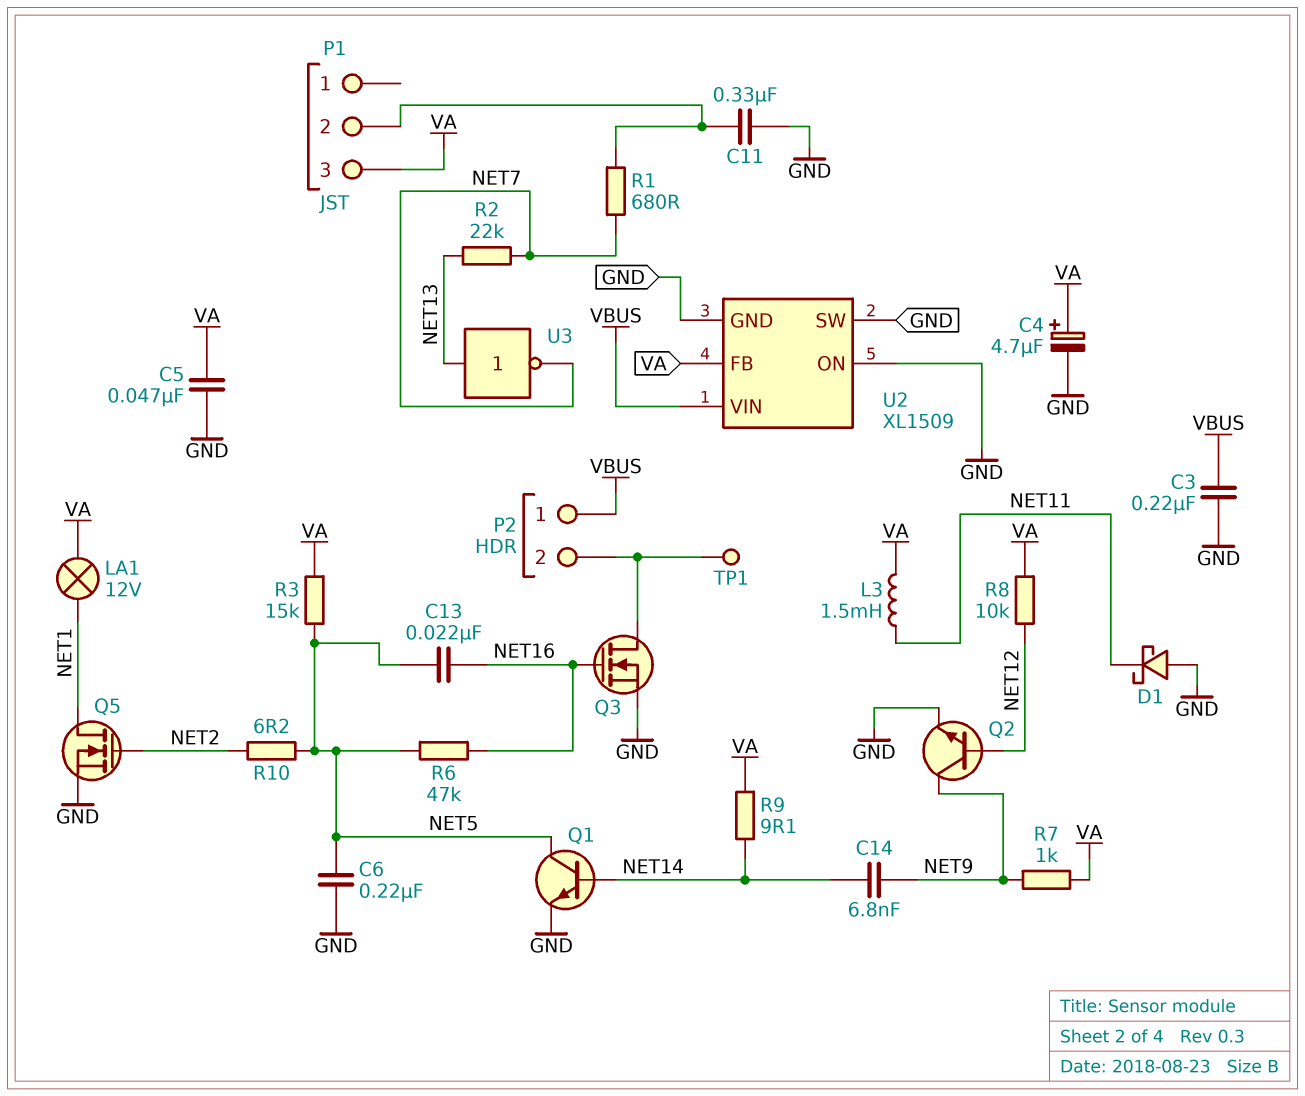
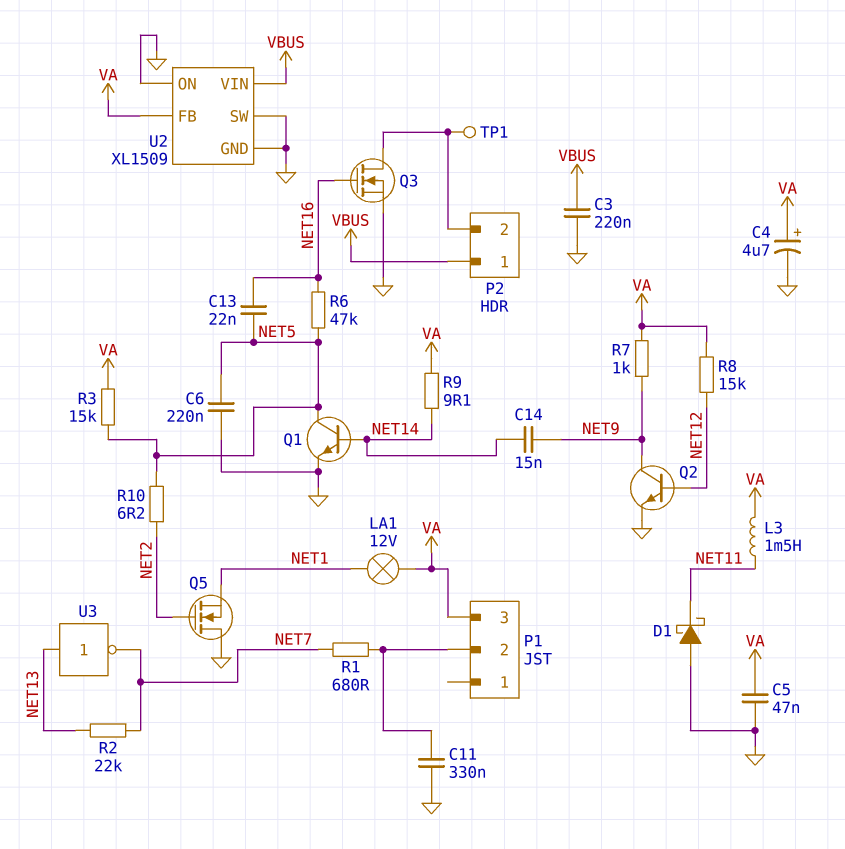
C14: 6.8nF (NET9, NET14) -> 15nF (NET9, NET14)
Q5: NMOS (G NET2, D NET1, S GND) -> NMOS (G NET2, D GND, S NET1)
R8: 10k (NET12, VA) -> 15k (NET12, VA)

